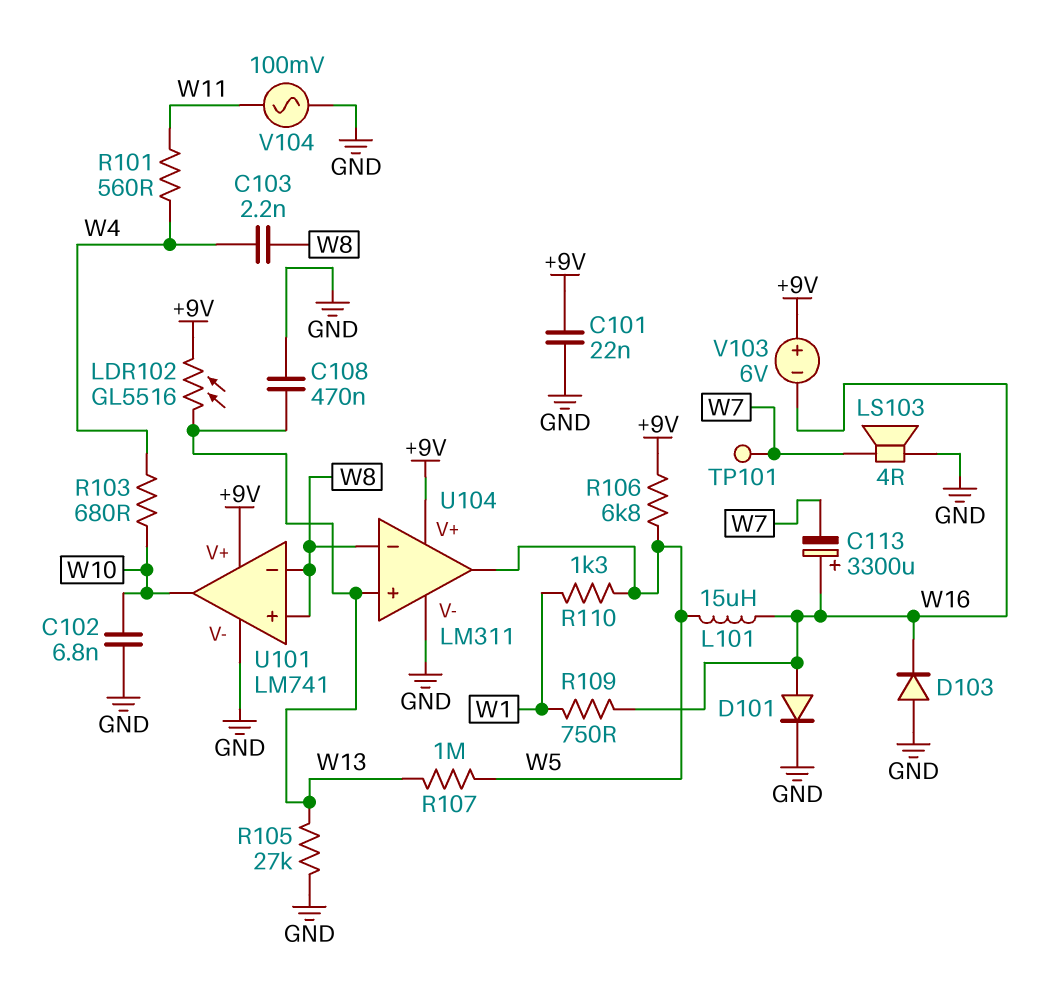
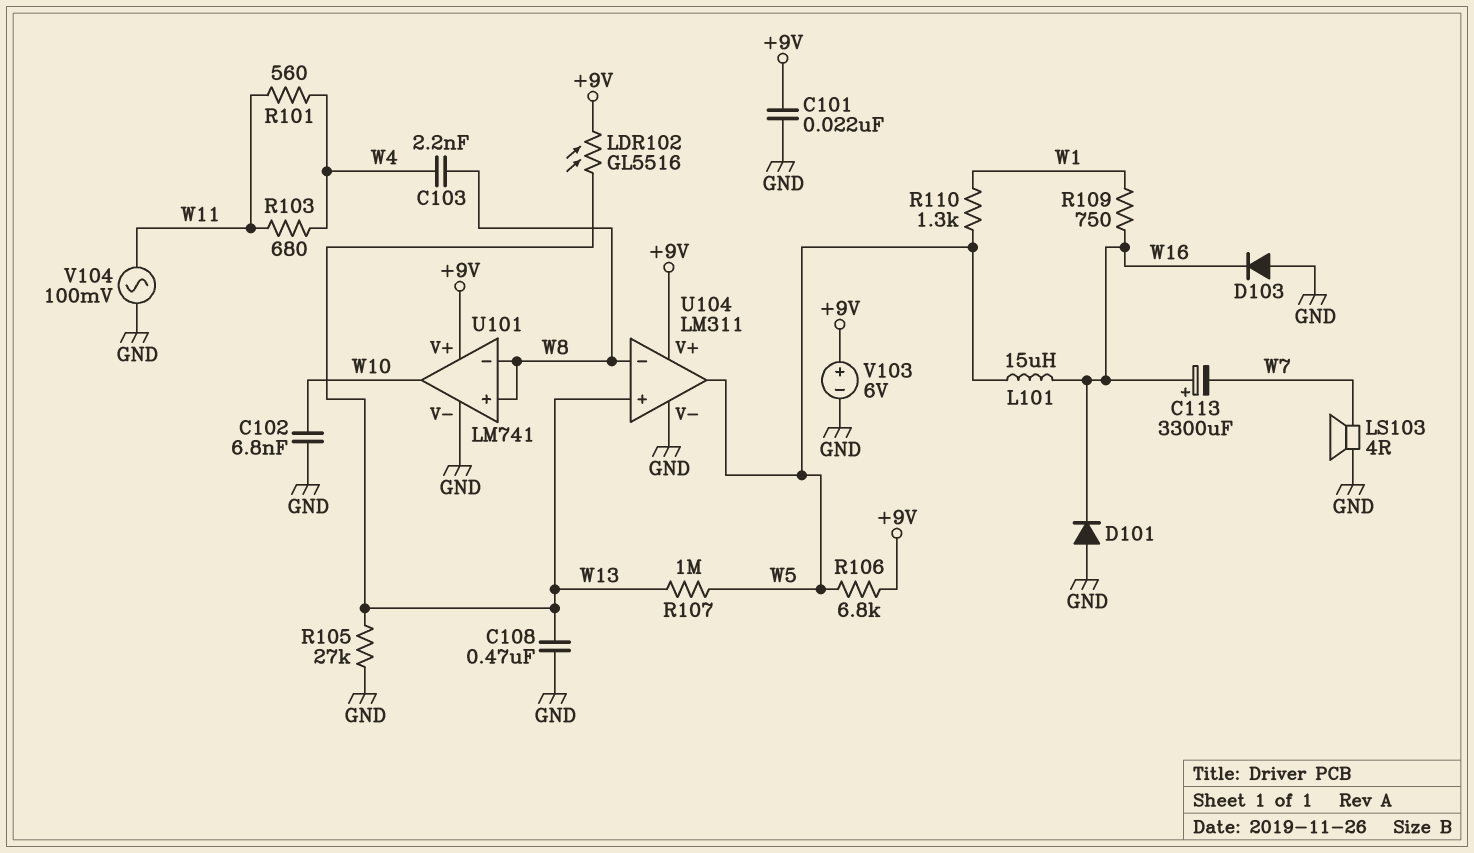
D101: diode (A W16, K GND) -> diode (A GND, K W16)
R103: 680 (W4, W10) -> 680 (W4, W11)
TP101: test point (W7) -> none
V103: 6V (plus +9V, minus W16) -> 6V (plus +9V, minus GND)

